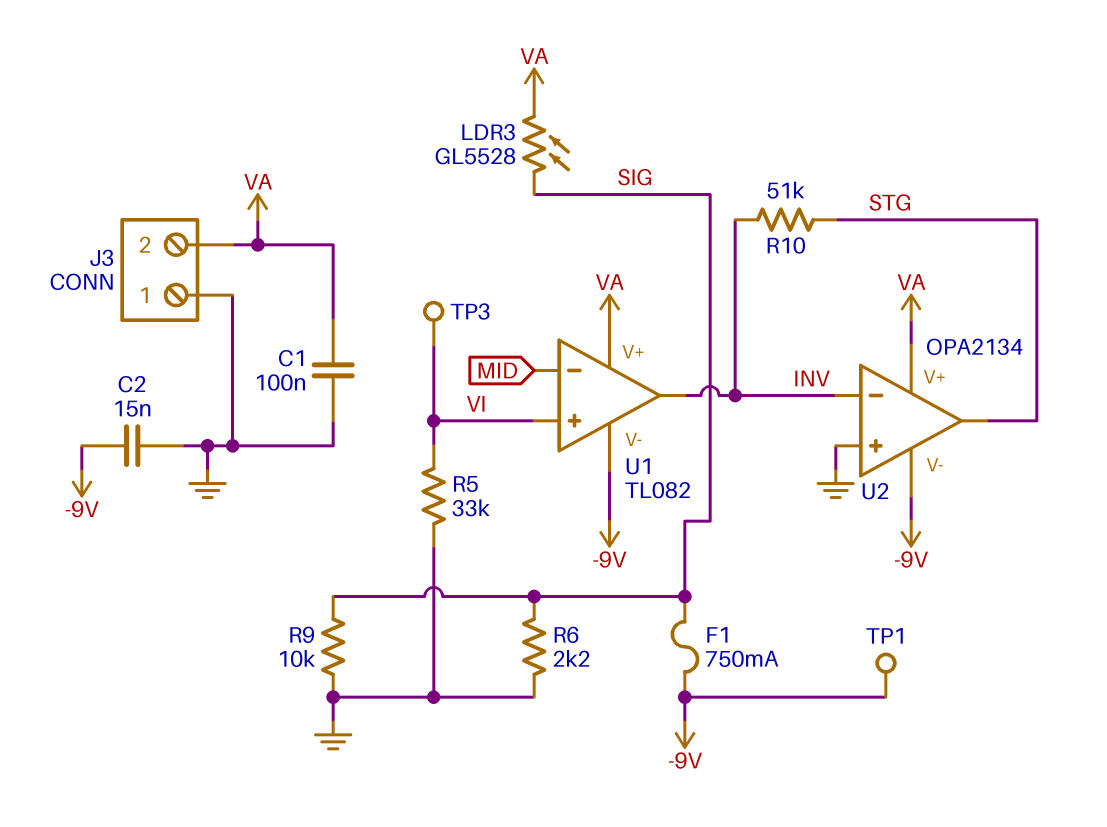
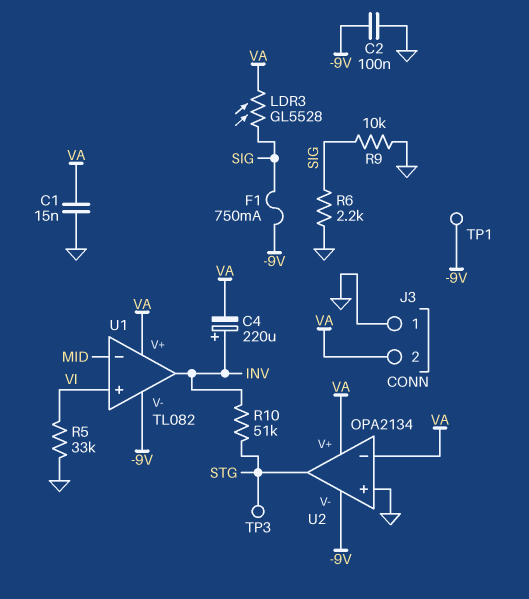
C1: 100nF (GND, VA) -> 15nF (GND, VA)
C2: 15nF (-9V, GND) -> 100nF (-9V, GND)
C4: none -> 220uF (plus INV, minus VA)
TP3: test point (VI) -> test point (STG)
U2 pin in-: INV -> VA

